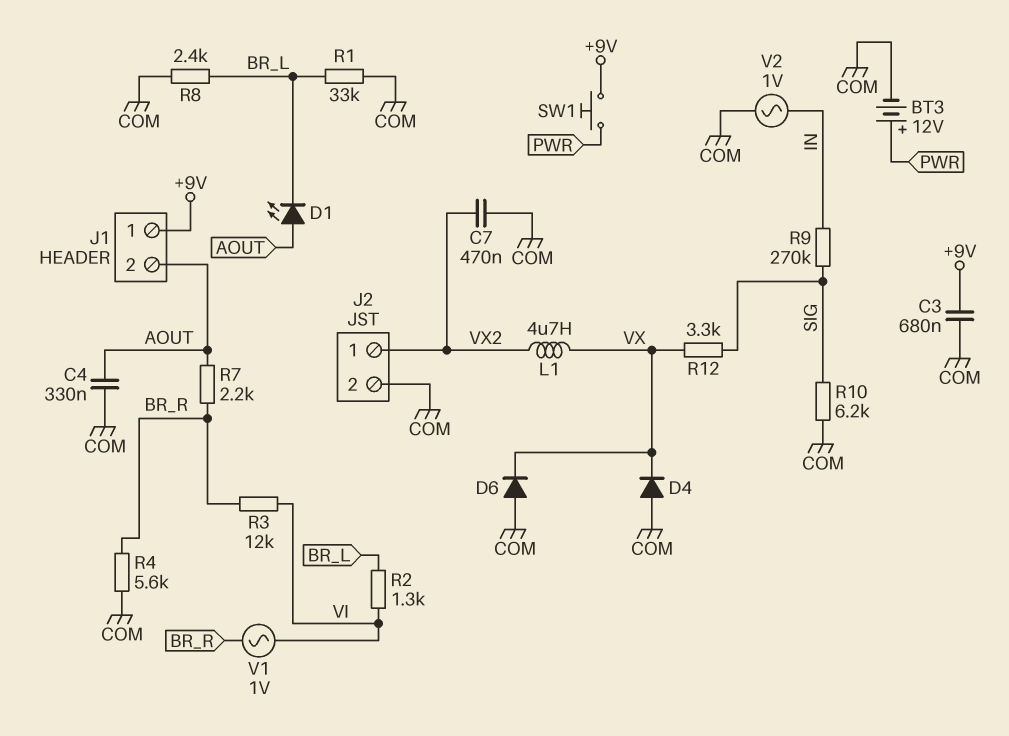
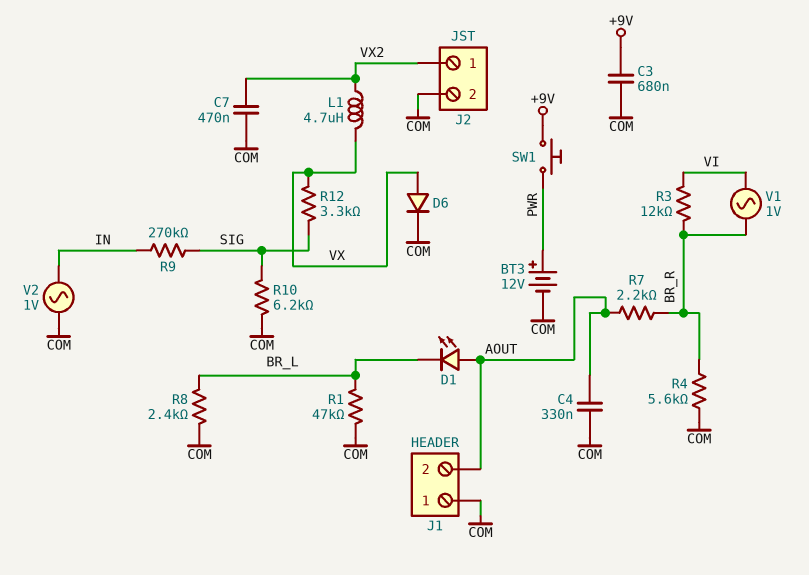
D4: diode (A COM, K VX) -> none
D6: diode (A COM, K VX) -> diode (A VX, K COM)
J1 pin 1: +9V -> COM
R1: 33k (BR_L, COM) -> 47k (BR_L, COM)
R2: 1.3k (BR_L, VI) -> none

